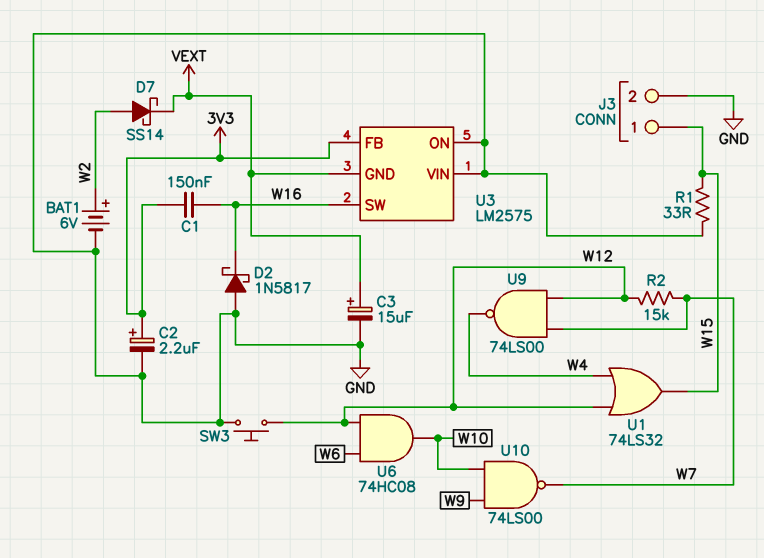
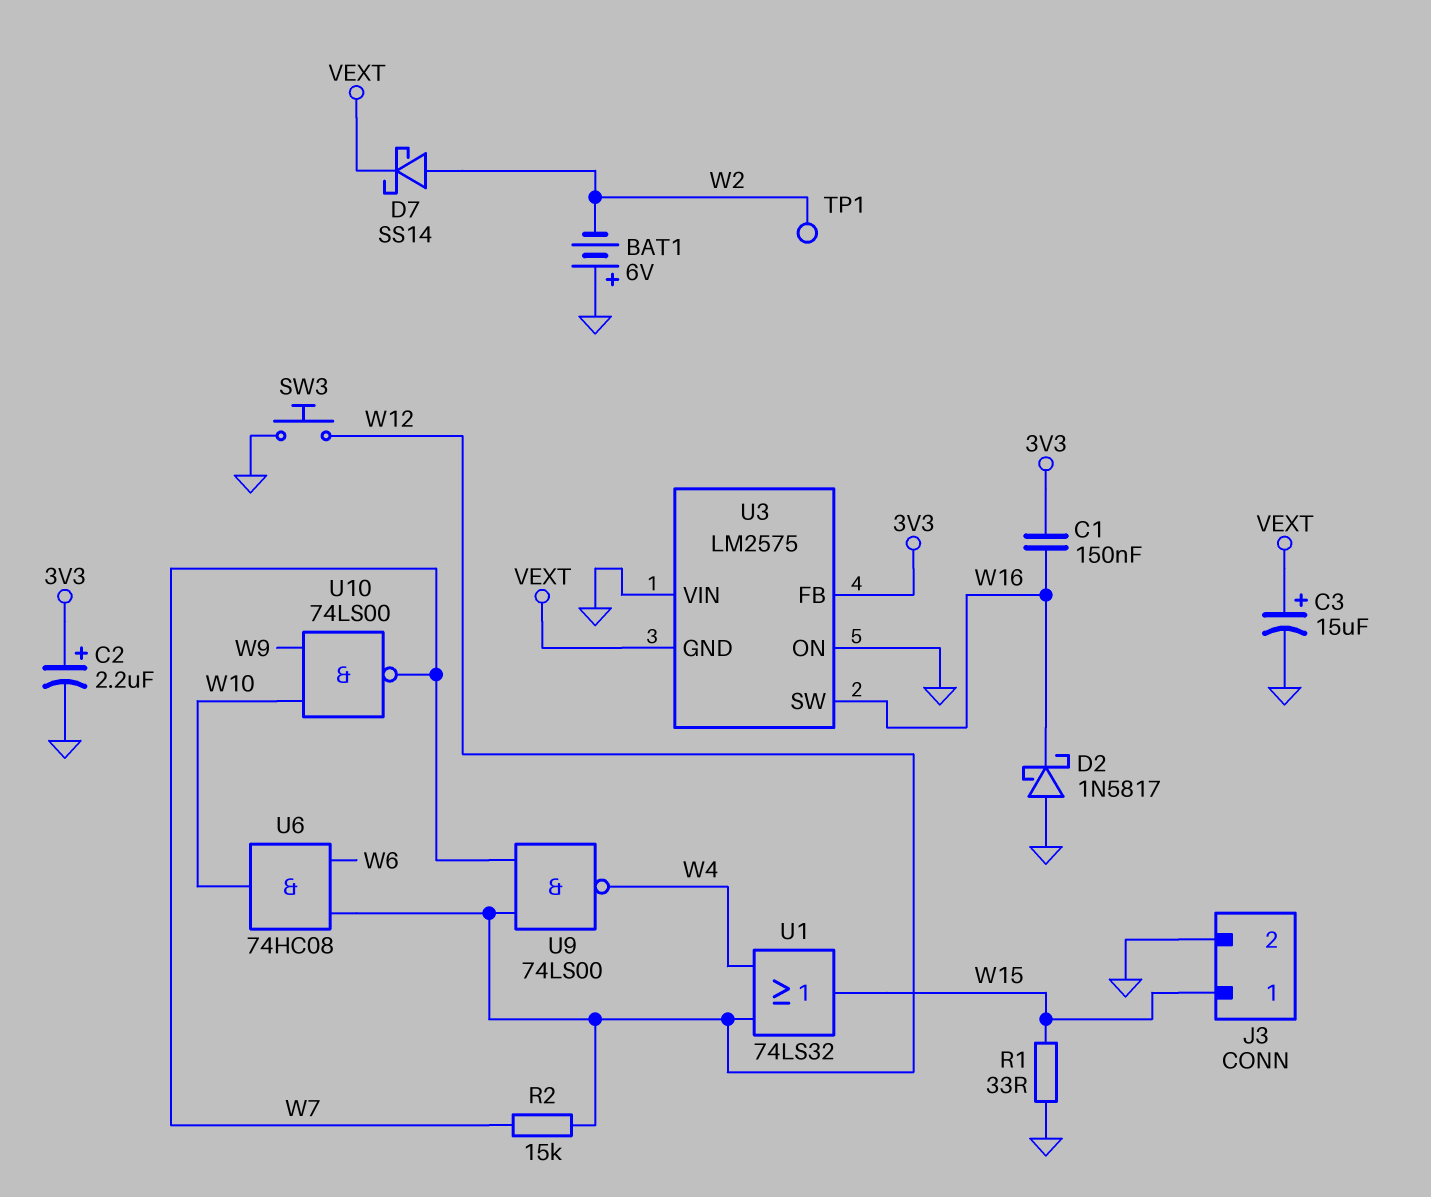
BAT1: 6V (plus W2, minus GND) -> 6V (plus GND, minus W2)
TP1: none -> test point (W2)

